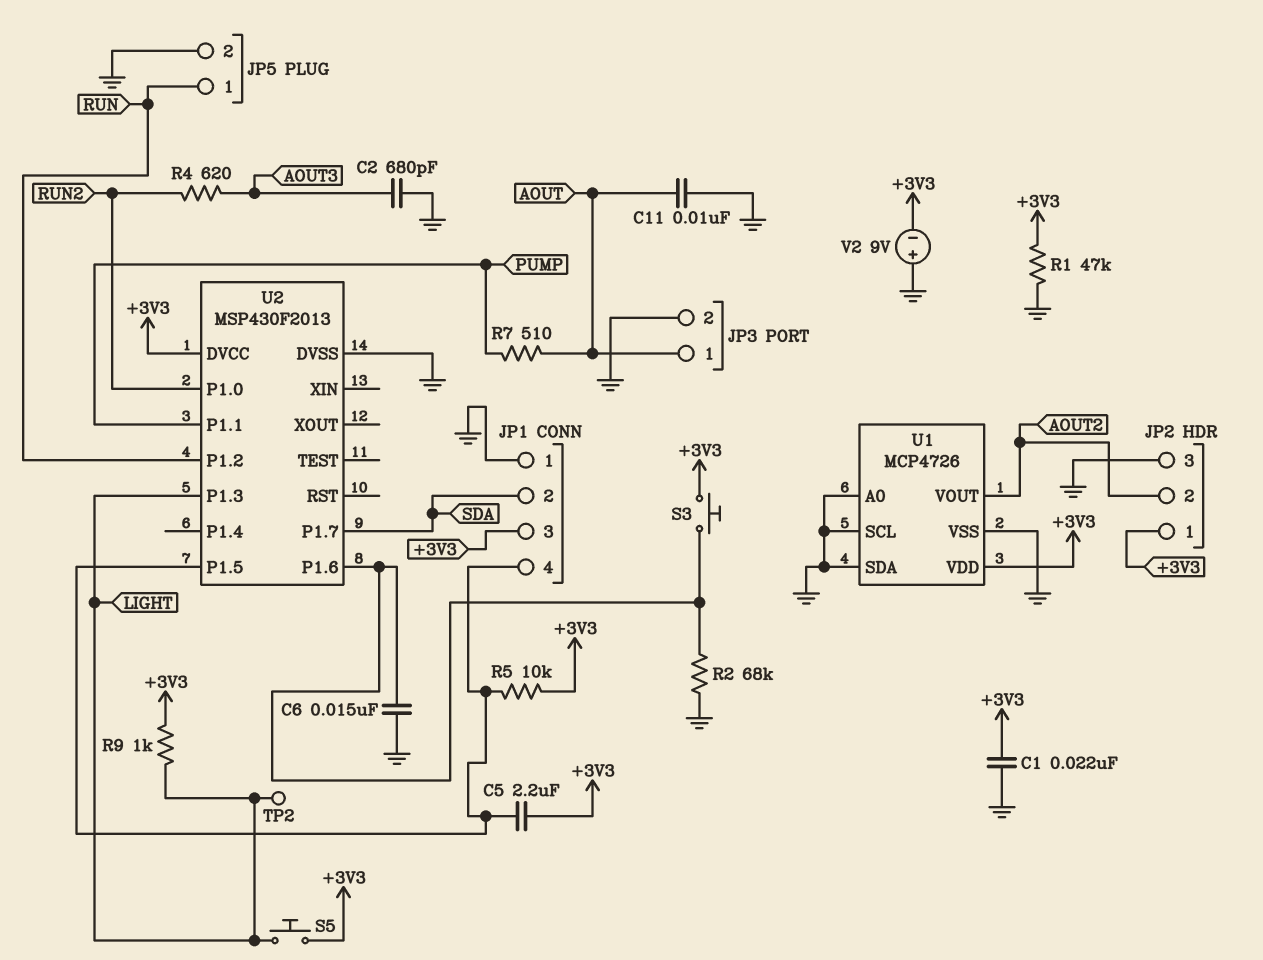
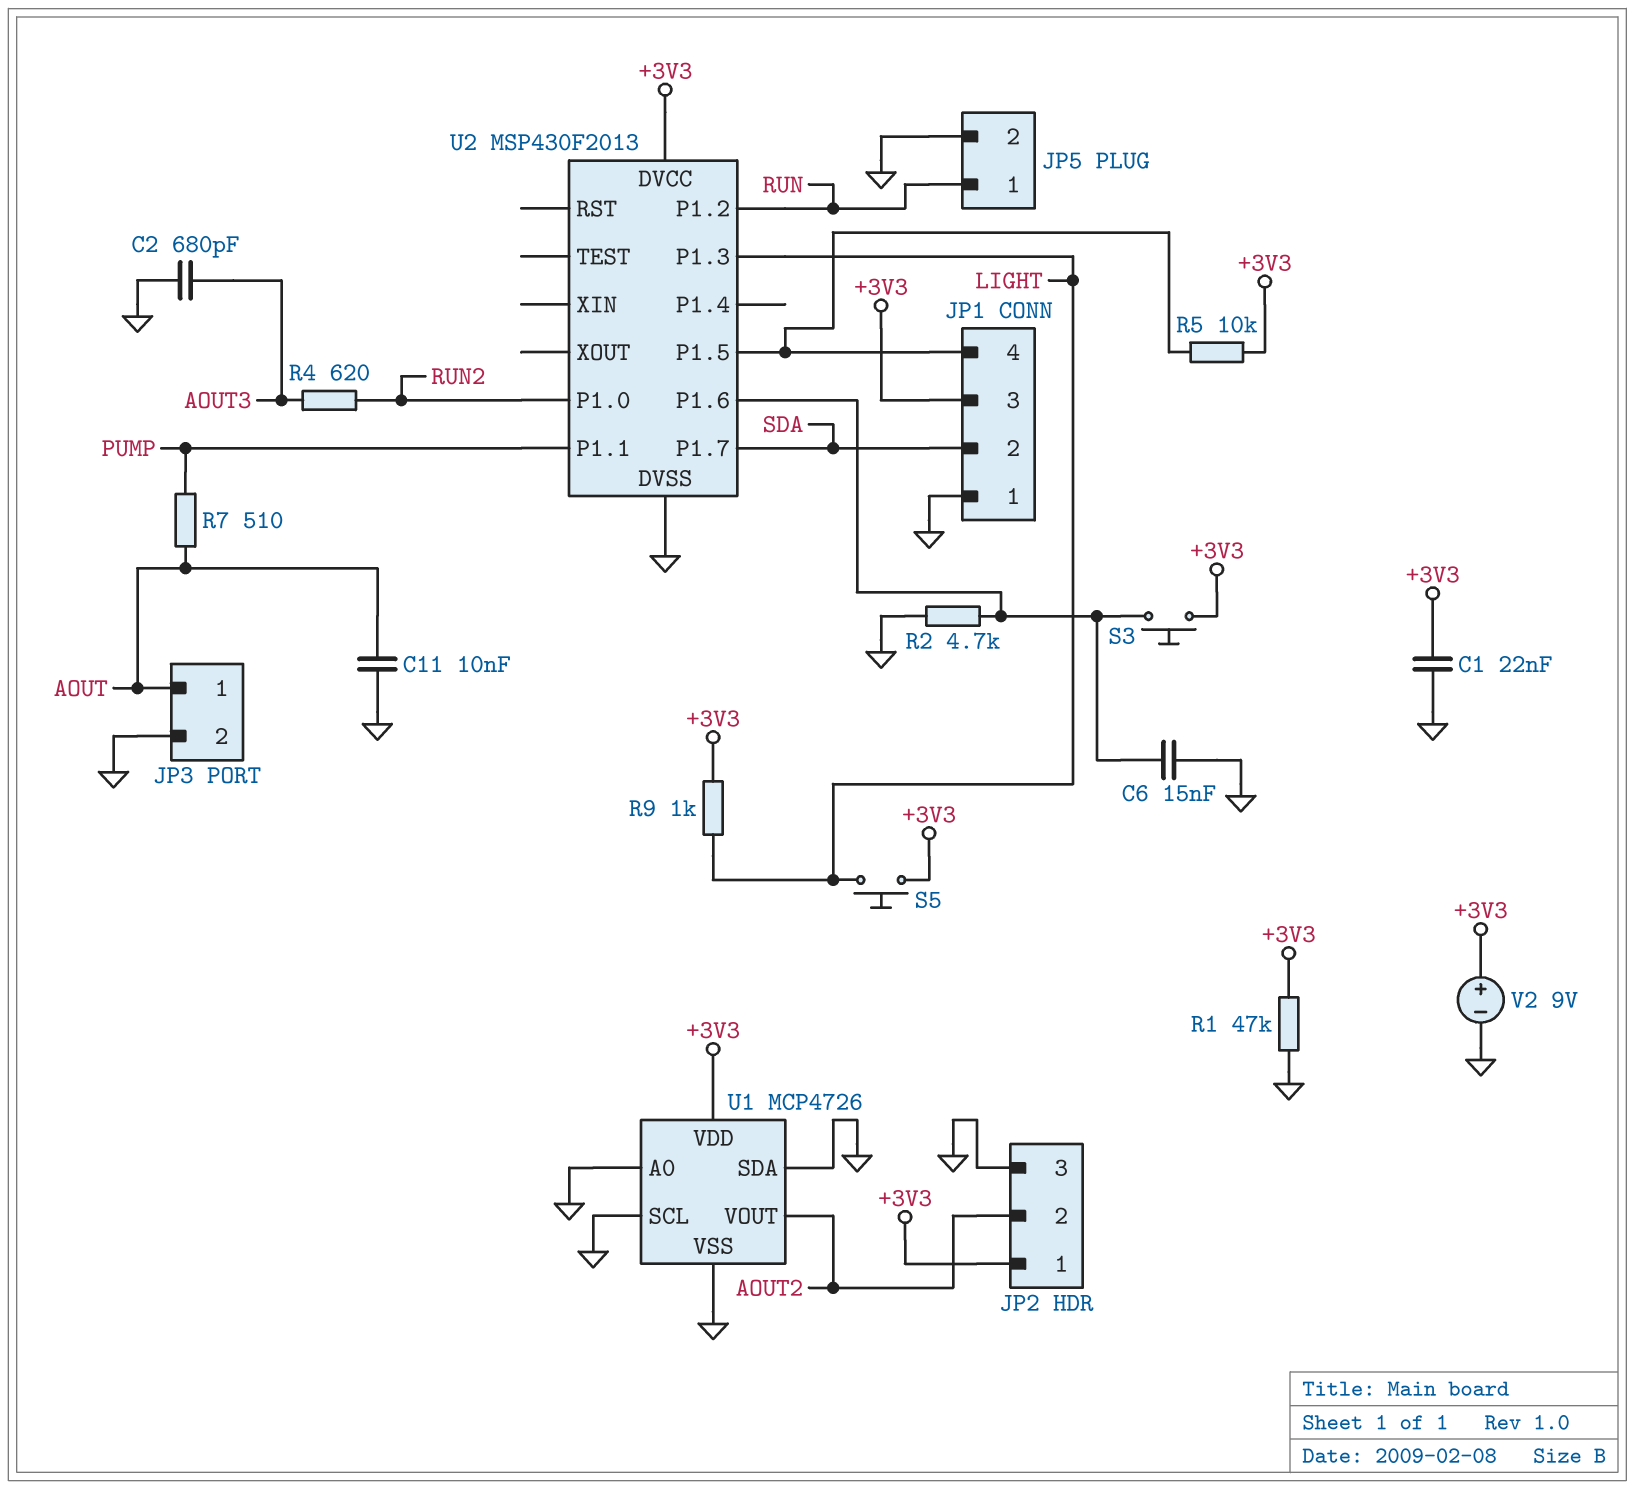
C5: 2.2uF (+3V3, JP1/4) -> none
R2: 68k (GND, U2/P1.6) -> 4.7k (GND, U2/P1.6)
TP2: test point (LIGHT) -> none
V2: 9V (plus GND, minus +3V3) -> 9V (plus +3V3, minus GND)

